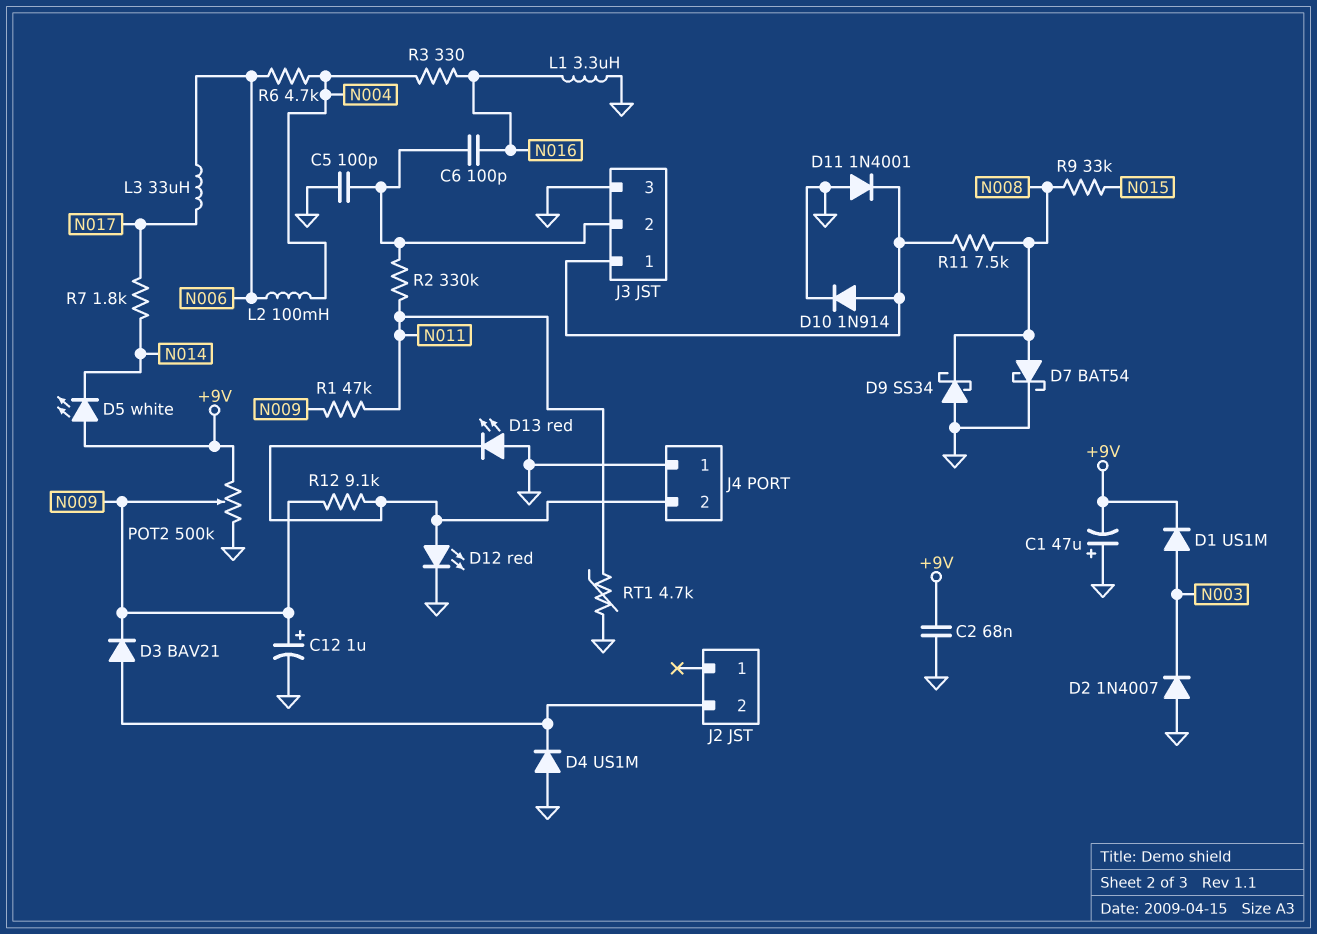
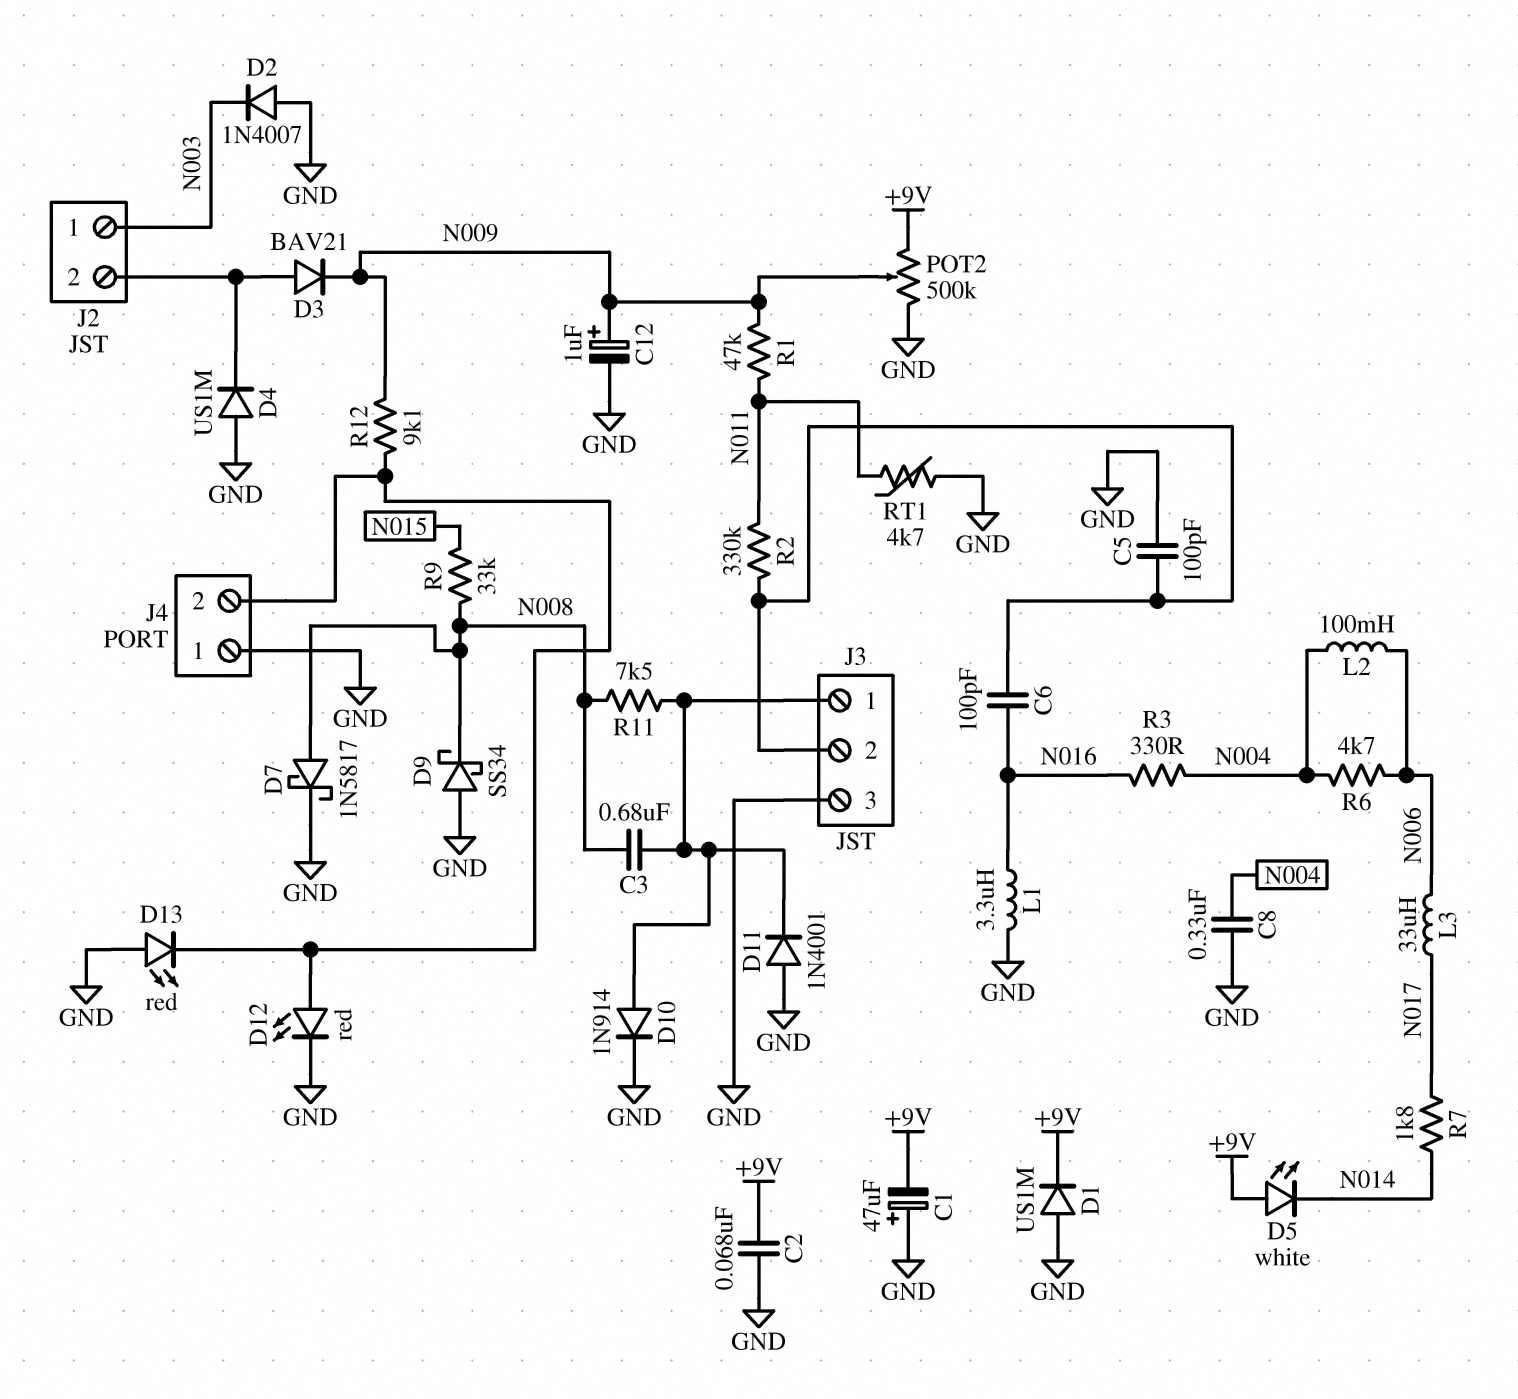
C3: none -> 680nF (J3/1, N008)
C8: none -> 330nF (GND, N004)
D1: diode US1M (A N003, K +9V) -> diode US1M (A GND, K +9V)
D7: schottky BAT54 (A N008, K GND) -> schottky 1N5817 (A N008, K GND)
J2 pin 1: none -> N003

